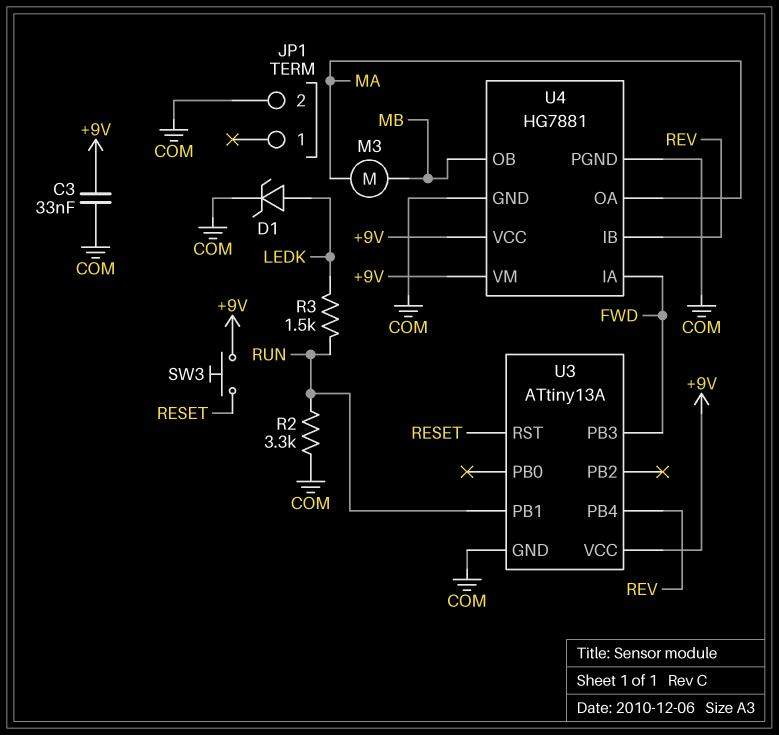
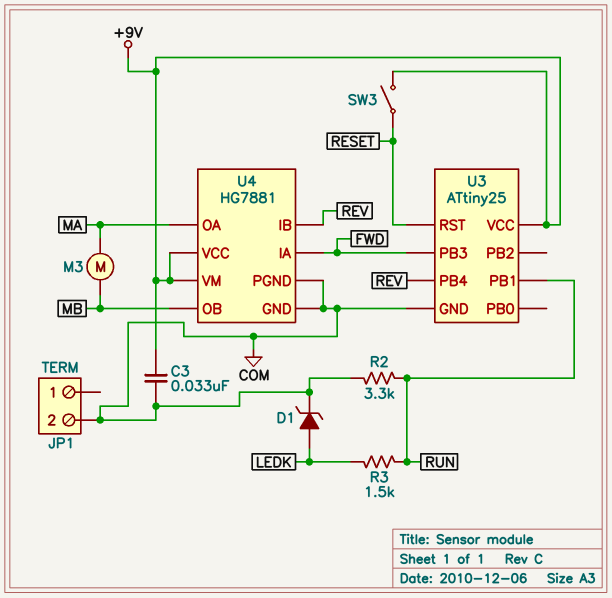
SW3: button (+9V, RESET) -> switch (+9V, RESET)
U3: ATtiny13A -> ATtiny25

